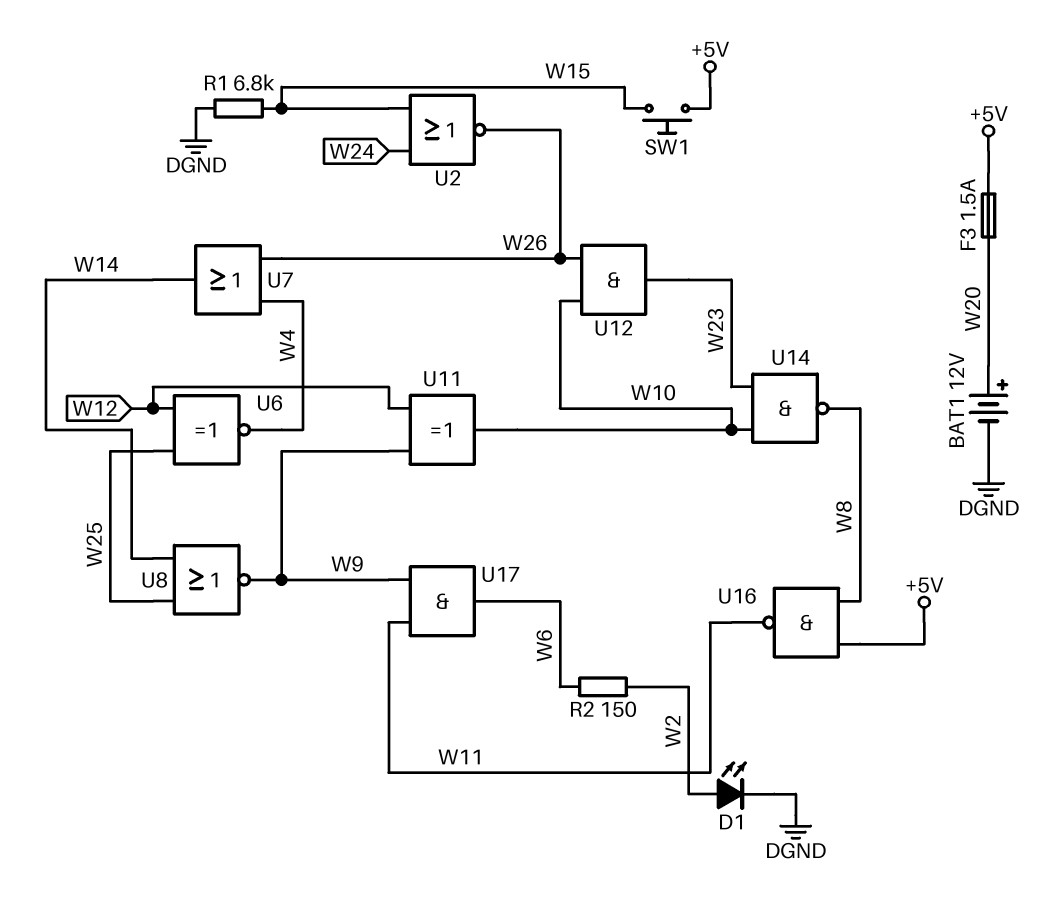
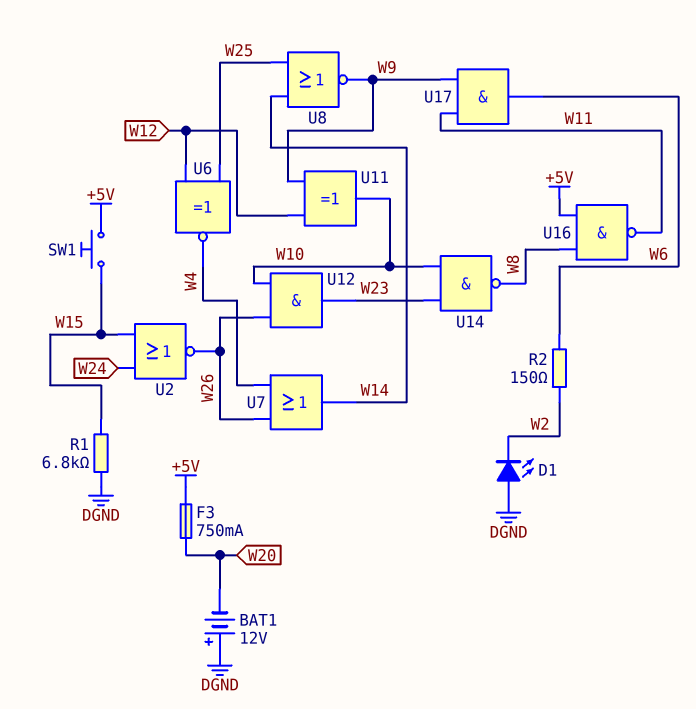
BAT1: 12V (plus W20, minus DGND) -> 12V (plus DGND, minus W20)
D1: LED (A W2, K DGND) -> LED (A DGND, K W2)
F3: 1.5A (+5V, W20) -> 750mA (+5V, W20)

